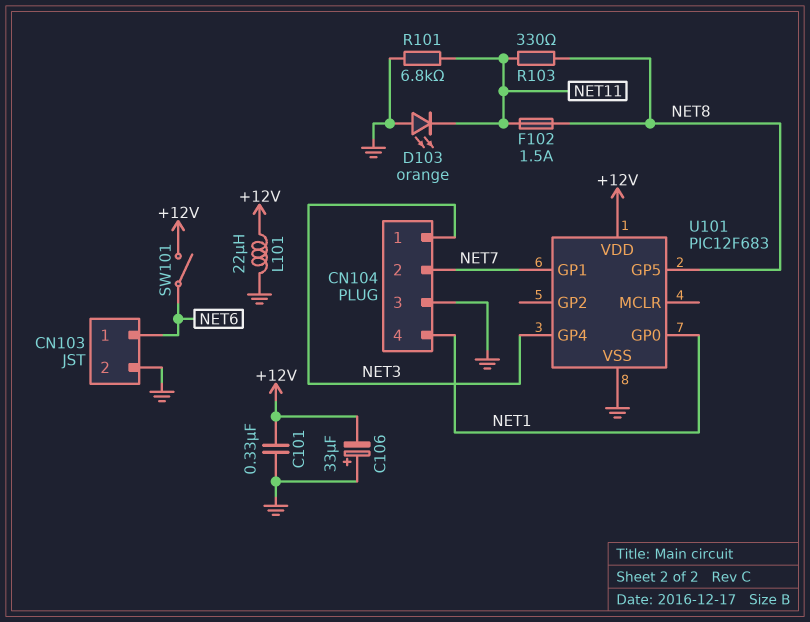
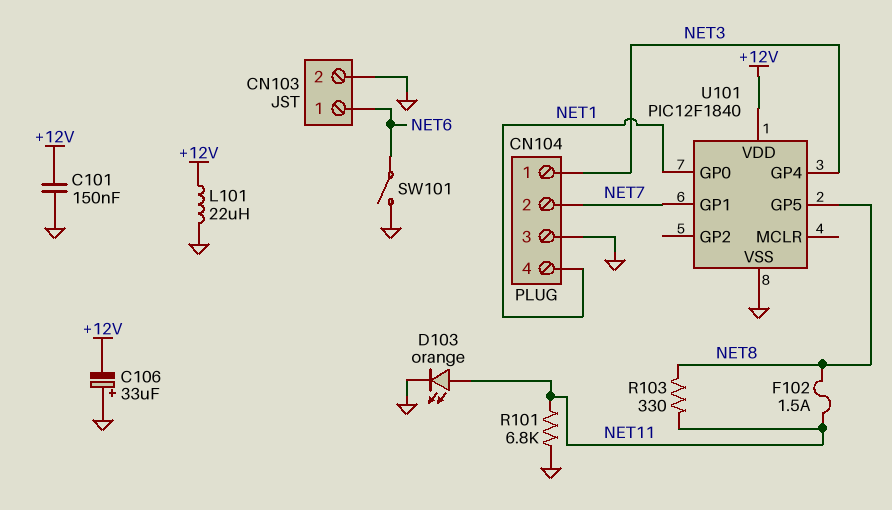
C101: 330nF (+12V, GND) -> 150nF (+12V, GND)
D103: LED orange (A GND, K NET11) -> LED orange (A NET11, K GND)
SW101: switch (+12V, NET6) -> switch (GND, NET6)
U101: PIC12F683 -> PIC12F1840

